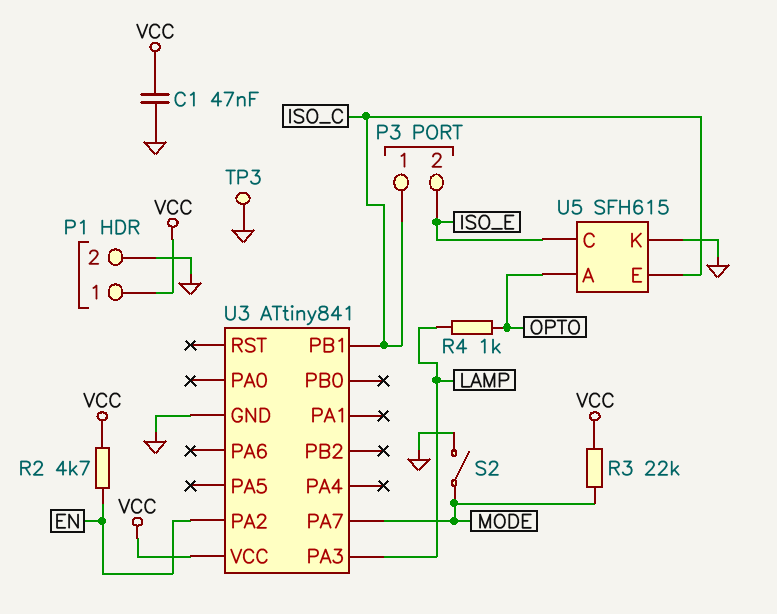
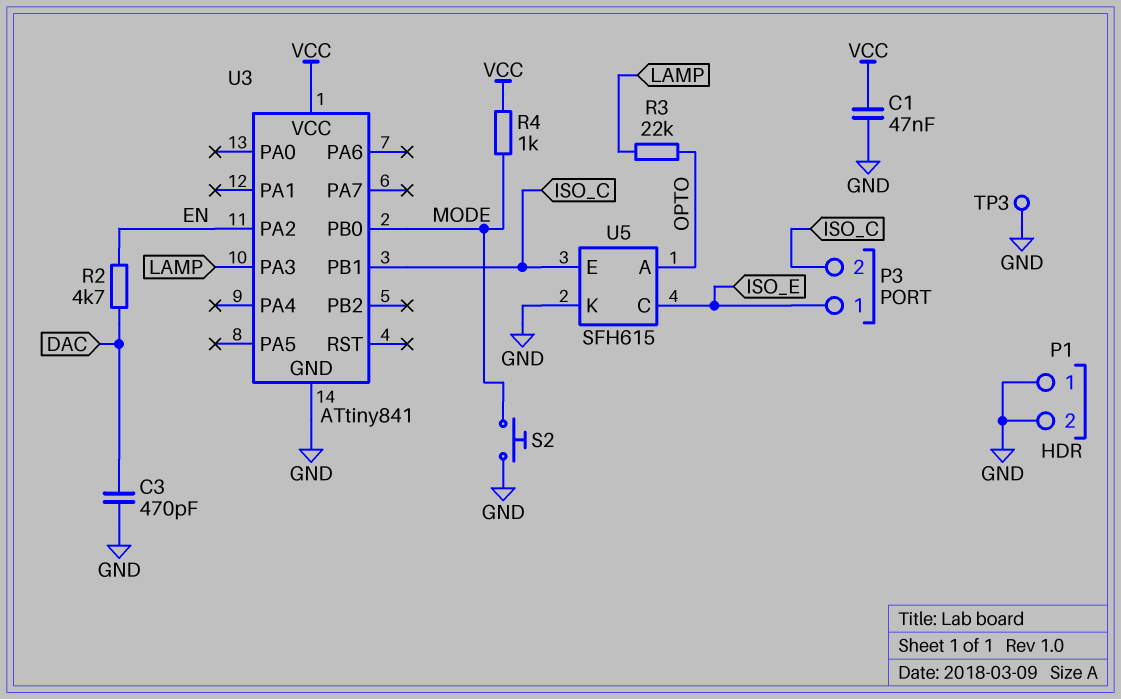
C3: none -> 470pF (DAC, GND)
P1 pin 1: VCC -> GND
P3 pin 1: ISO_C -> ISO_E
P3 pin 2: ISO_E -> ISO_C
R2: 4.7k (EN, VCC) -> 4.7k (DAC, EN)
R3: 22k (MODE, VCC) -> 22k (LAMP, OPTO)
R4: 1k (LAMP, OPTO) -> 1k (MODE, VCC)
S2: switch (GND, MODE) -> button (GND, MODE)
U3 pin PA7: MODE -> none
U3 pin PB0: none -> MODE

